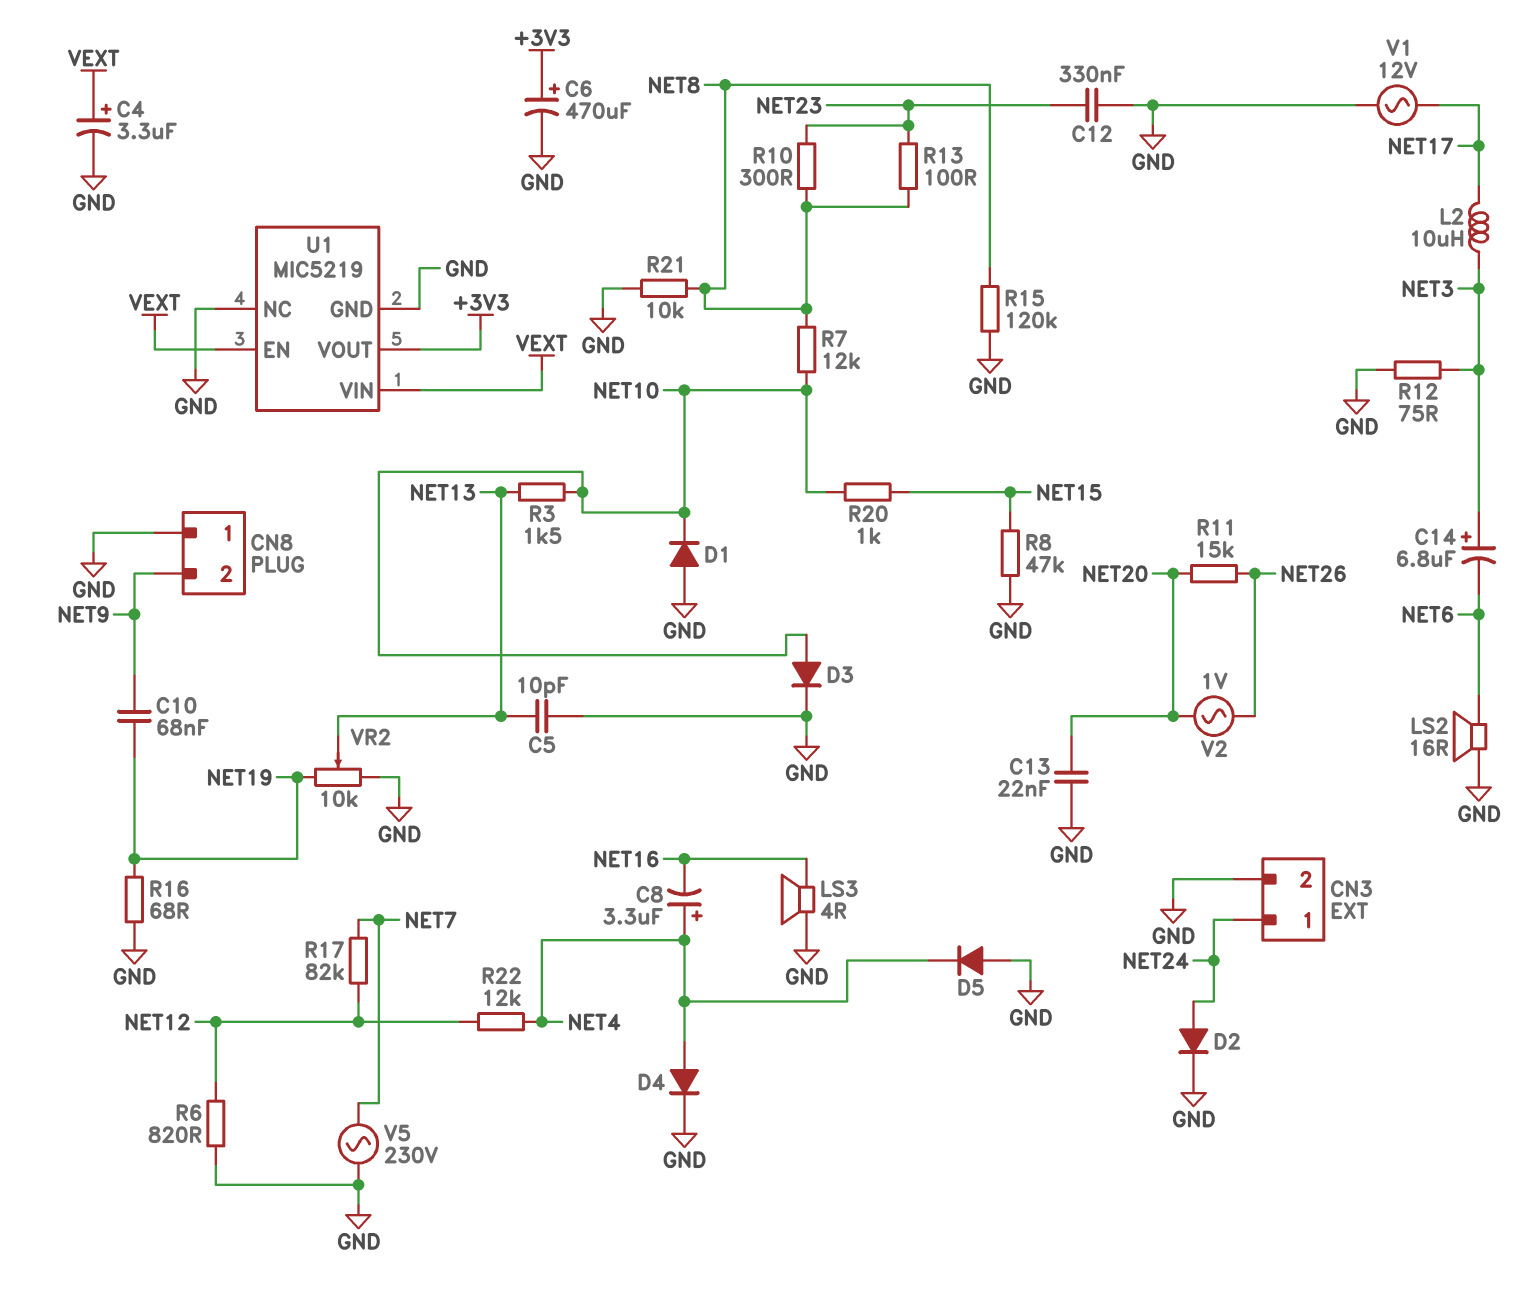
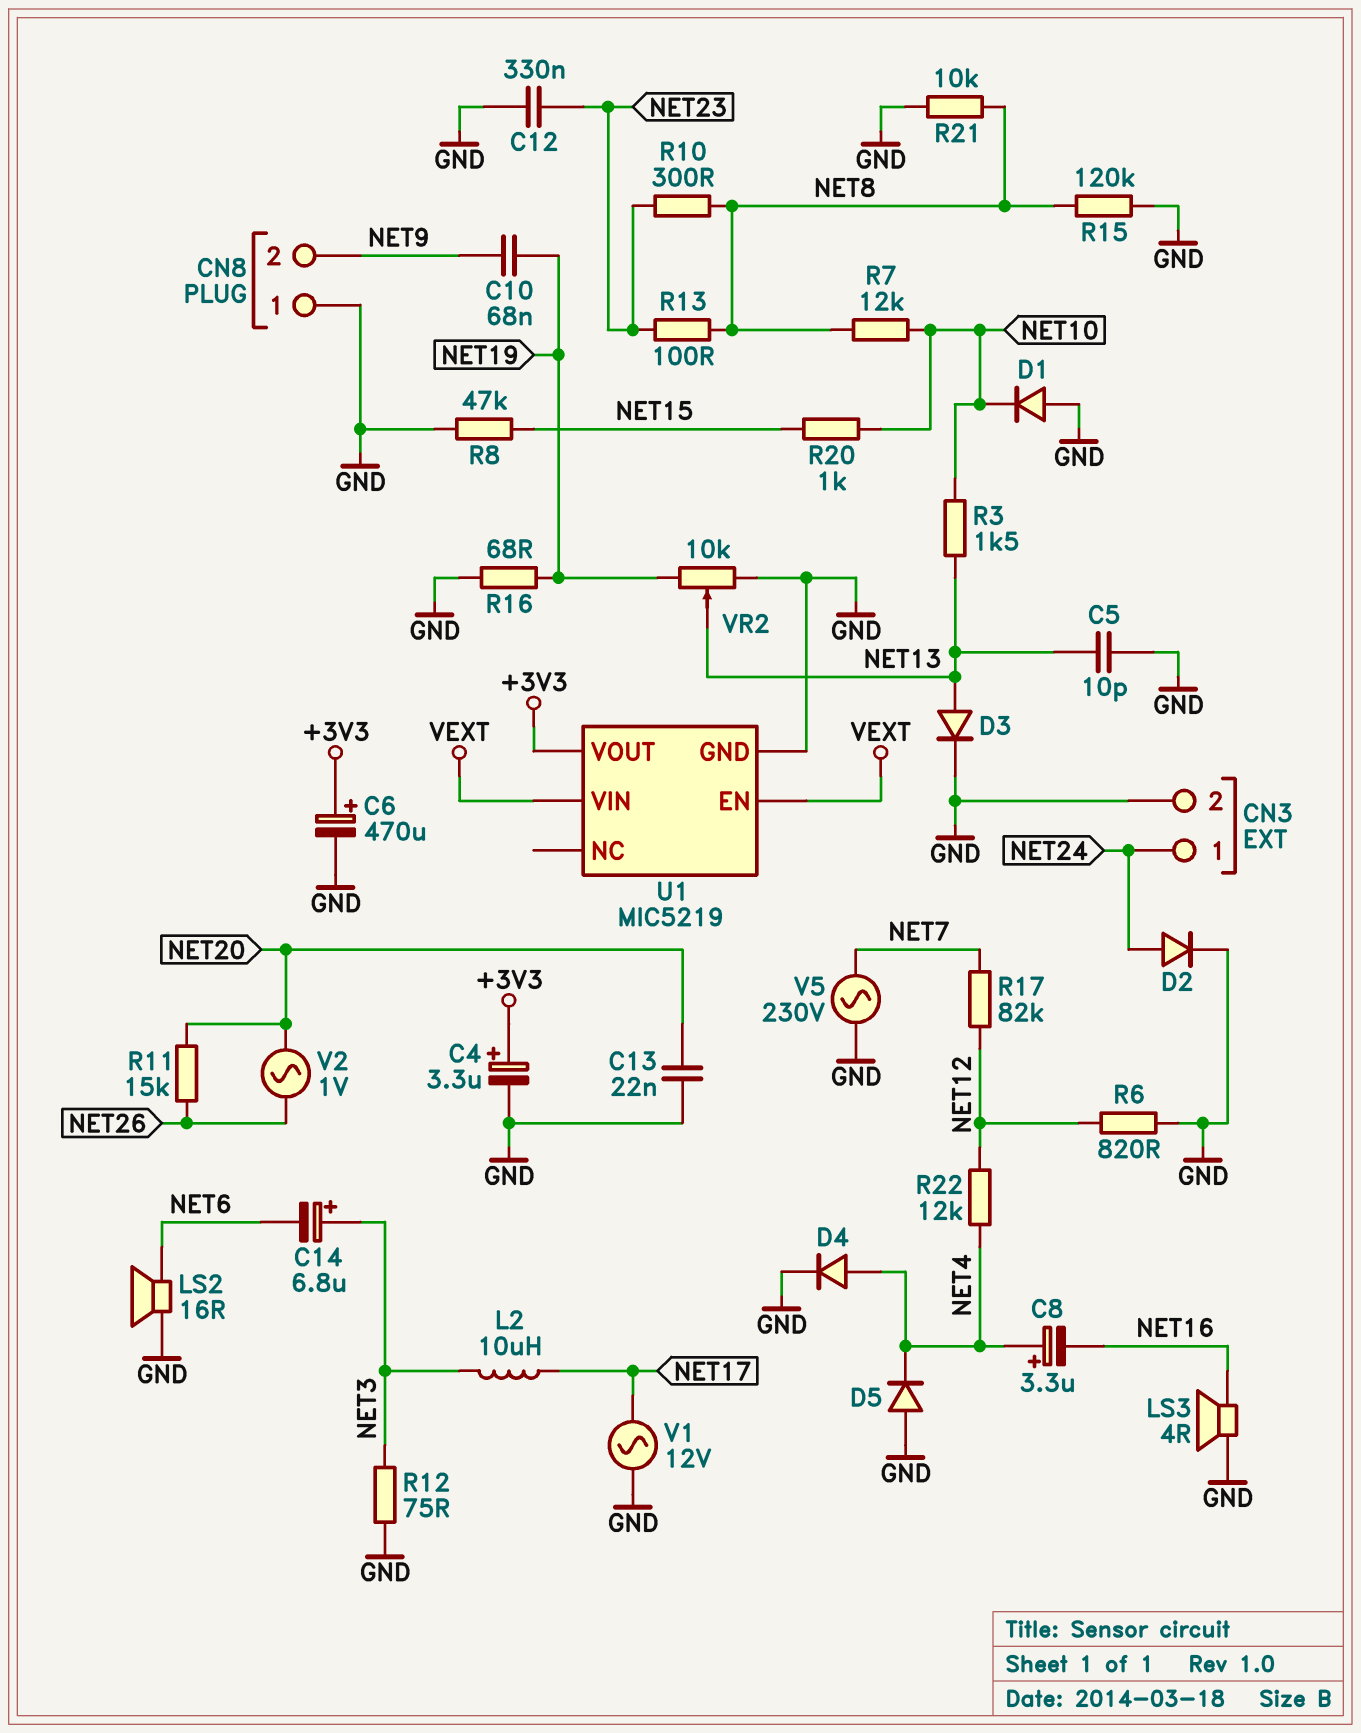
C4: 3.3uF (plus VEXT, minus GND) -> 3.3uF (plus +3V3, minus GND)
D3: diode (A NET10, K GND) -> diode (A NET13, K GND)
U1 pin NC: GND -> none

